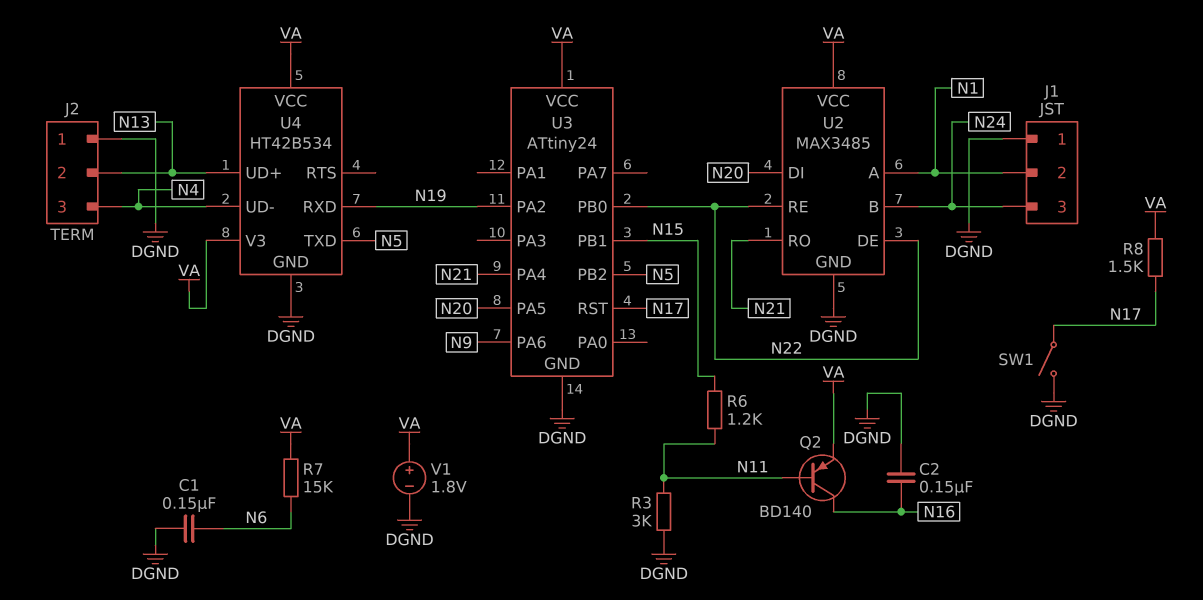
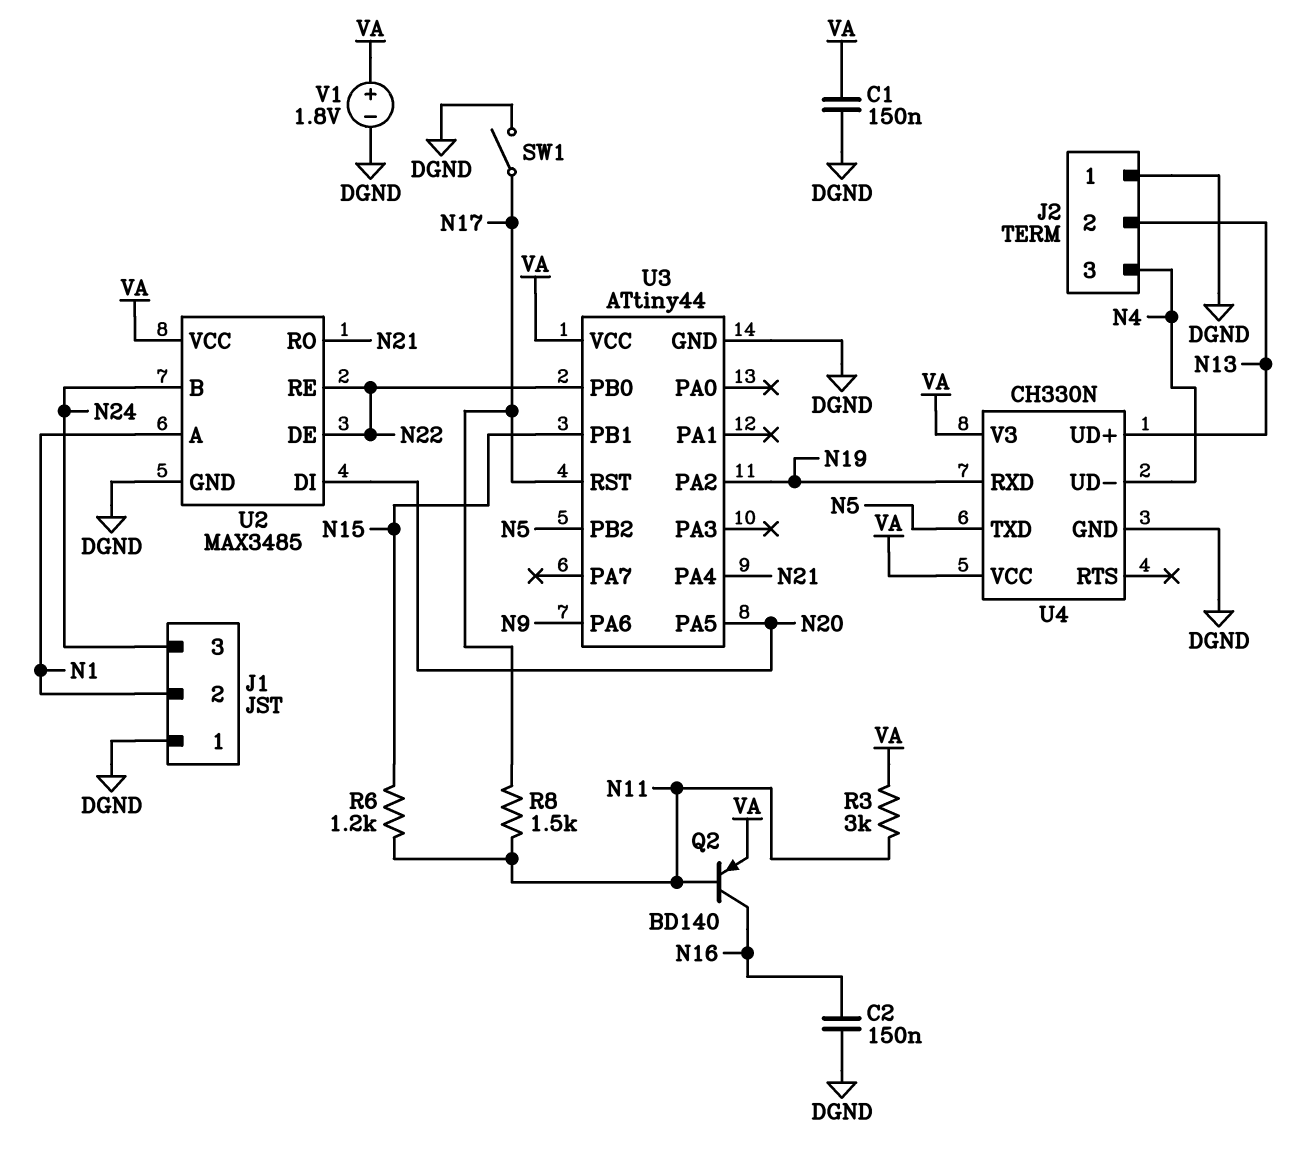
C1: 150nF (DGND, N6) -> 150nF (DGND, VA)
R3: 3k (DGND, N11) -> 3k (N11, VA)
R7: 15k (N6, VA) -> none
R8: 1.5k (N17, VA) -> 1.5k (N11, N17)
U3: ATtiny24 -> ATtiny44
U4: HT42B534 -> CH330N

